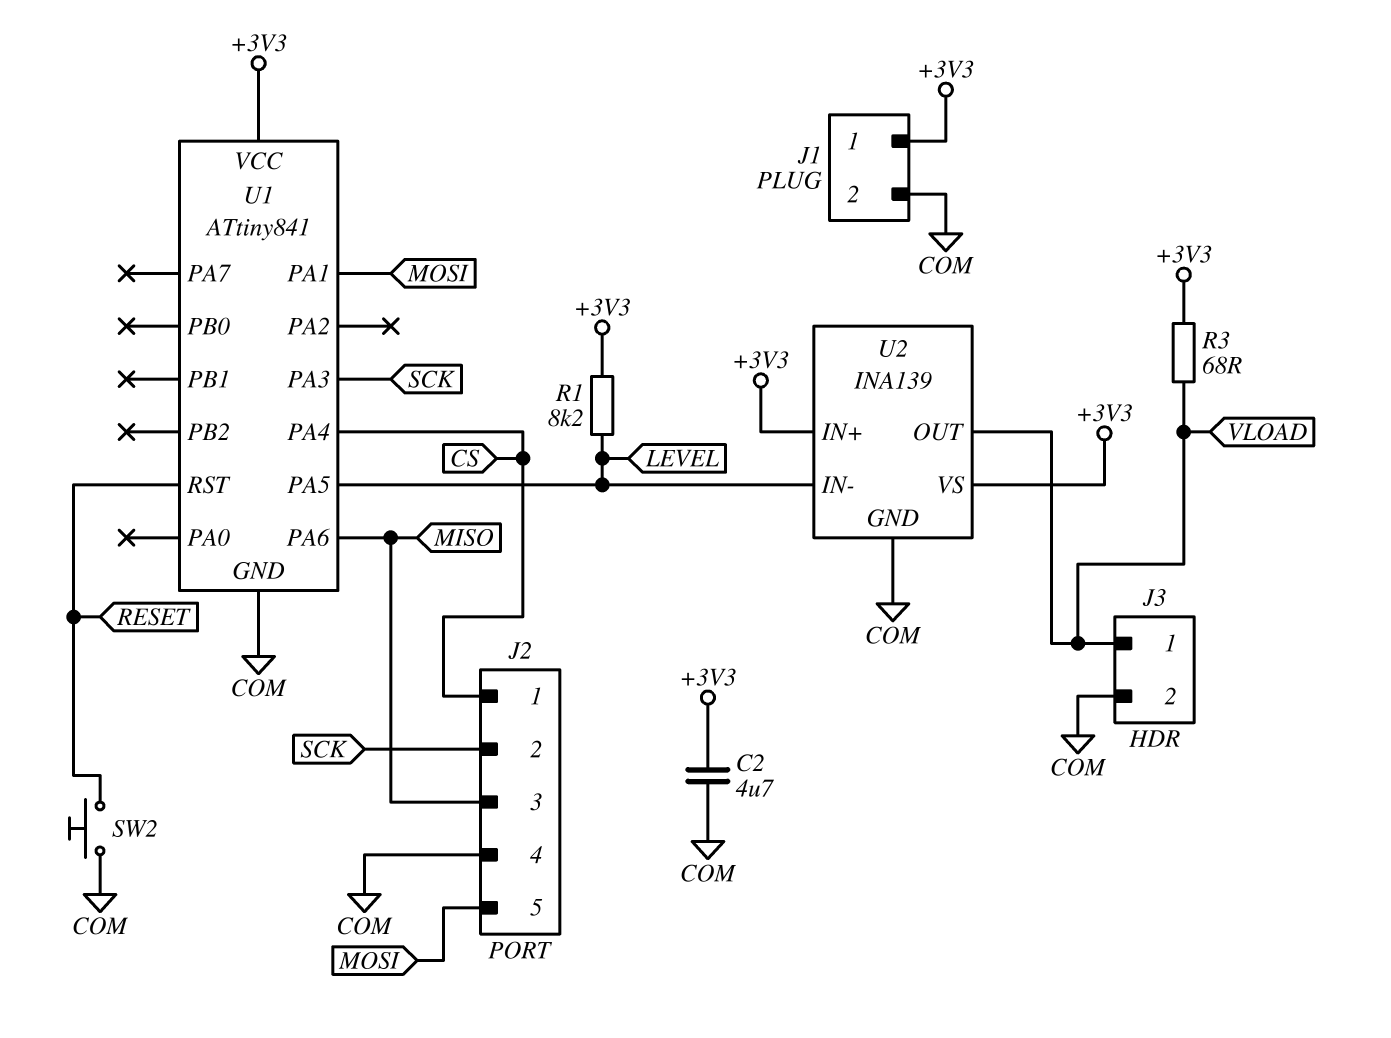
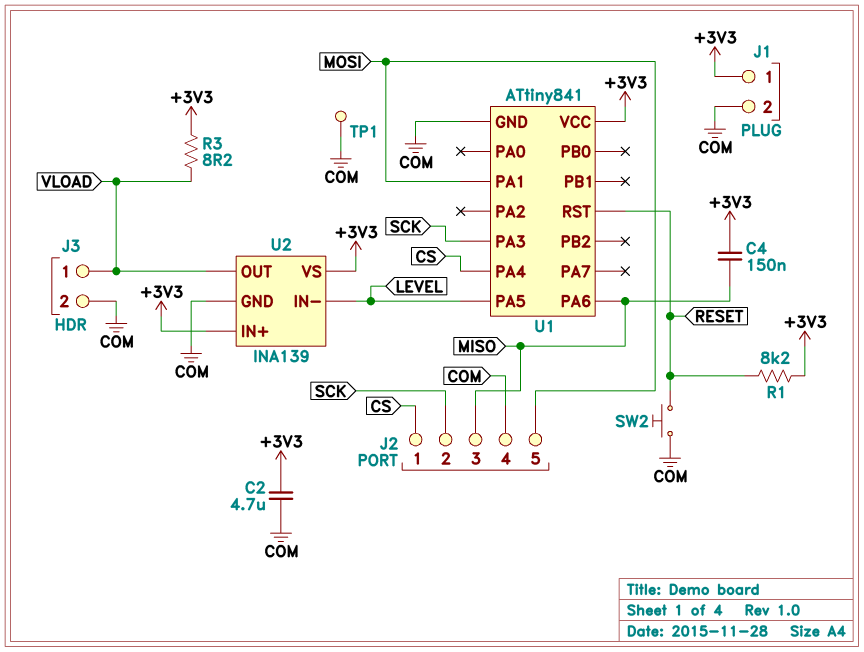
C4: none -> 150nF (+3V3, MISO)
R1: 8.2k (+3V3, LEVEL) -> 8.2k (+3V3, RESET)
R3: 68 (+3V3, VLOAD) -> 8.2 (+3V3, VLOAD)
TP1: none -> test point (COM)

